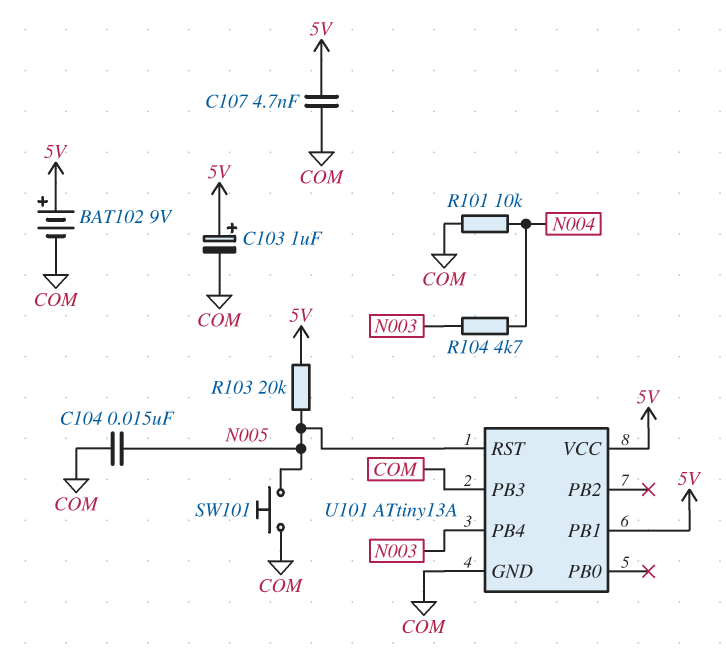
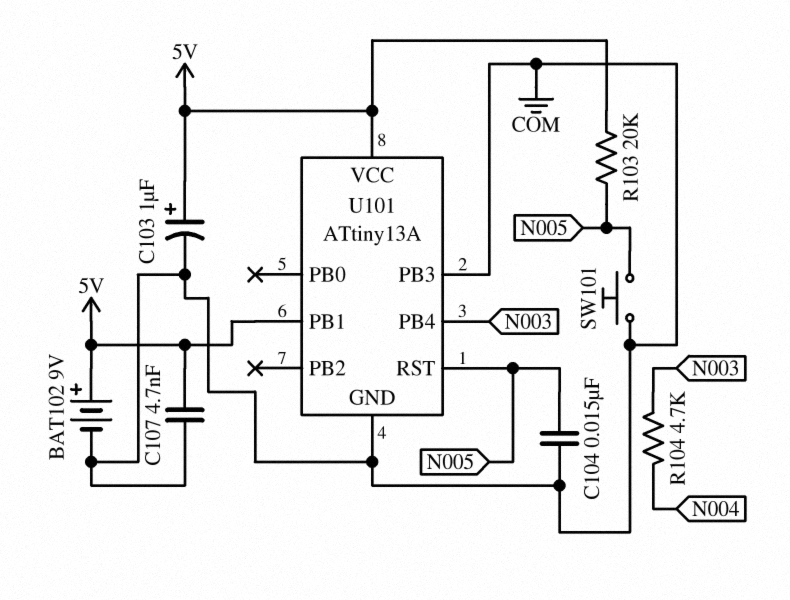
R101: 10k (COM, N004) -> none

